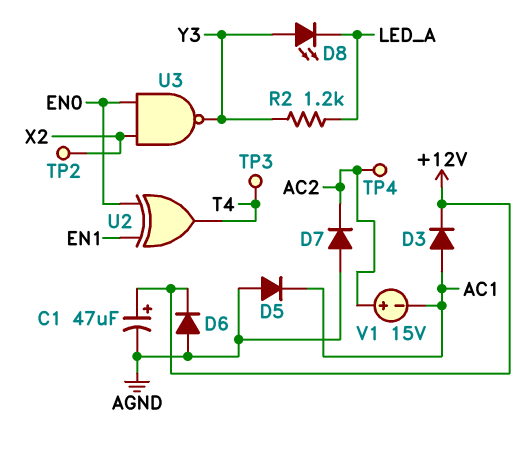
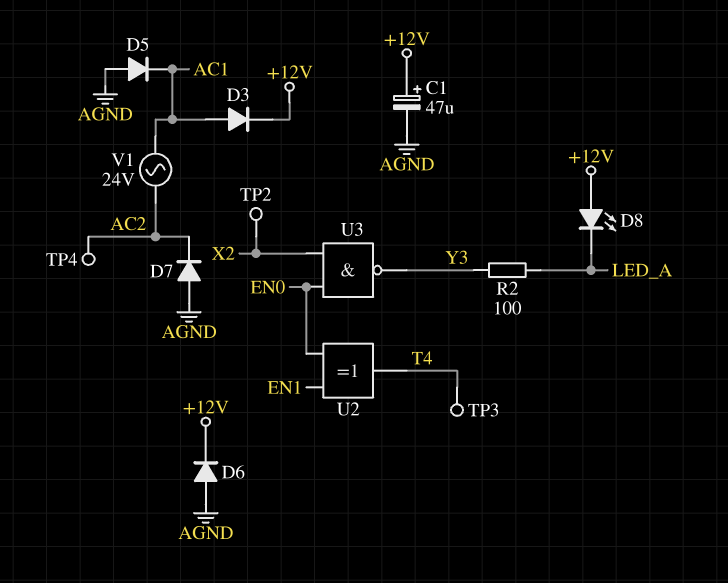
D8: LED (A Y3, K LED_A) -> LED (A +12V, K LED_A)
R2: 1.2k (LED_A, Y3) -> 100 (LED_A, Y3)
V1: 15V (plus AC2, minus AC1) -> AC 24V (AC1, AC2)

